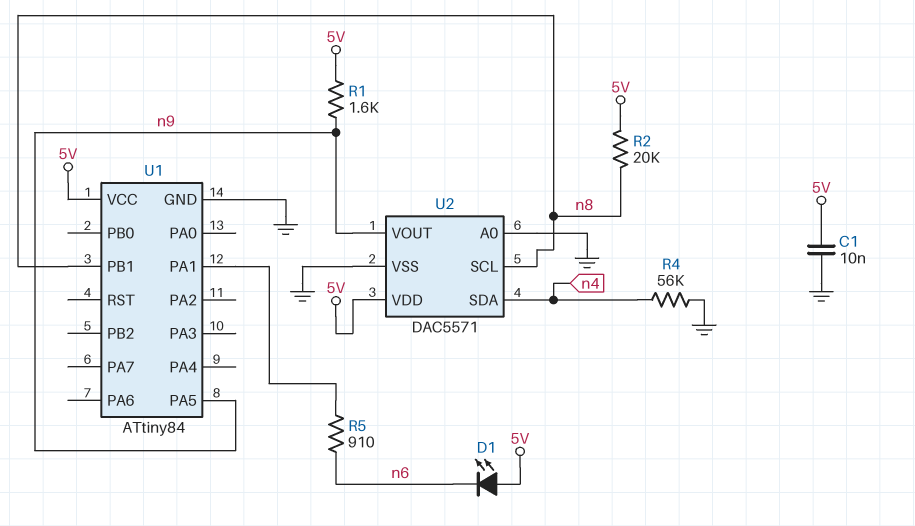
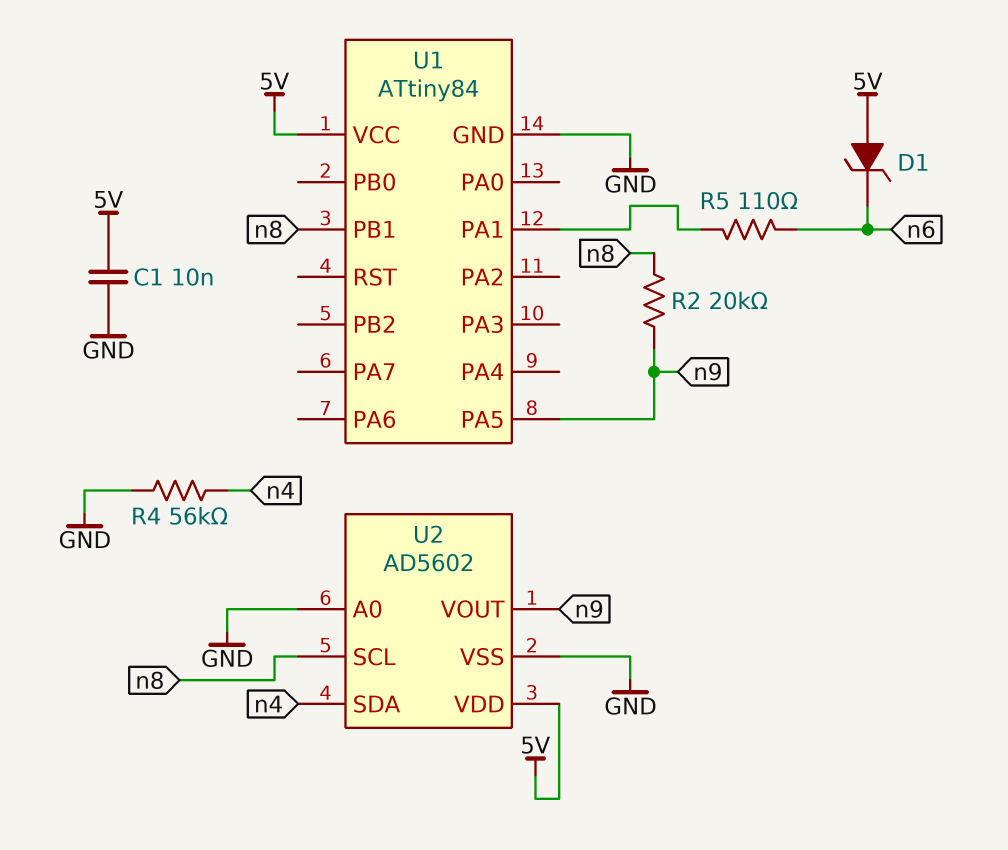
D1: LED (A 5V, K n6) -> zener (A 5V, K n6)
R1: 1.6k (5V, n9) -> none
R2: 20k (5V, n8) -> 20k (n8, n9)
R5: 910 (U1/PA1, n6) -> 110 (U1/PA1, n6)
U2: DAC5571 -> AD5602

